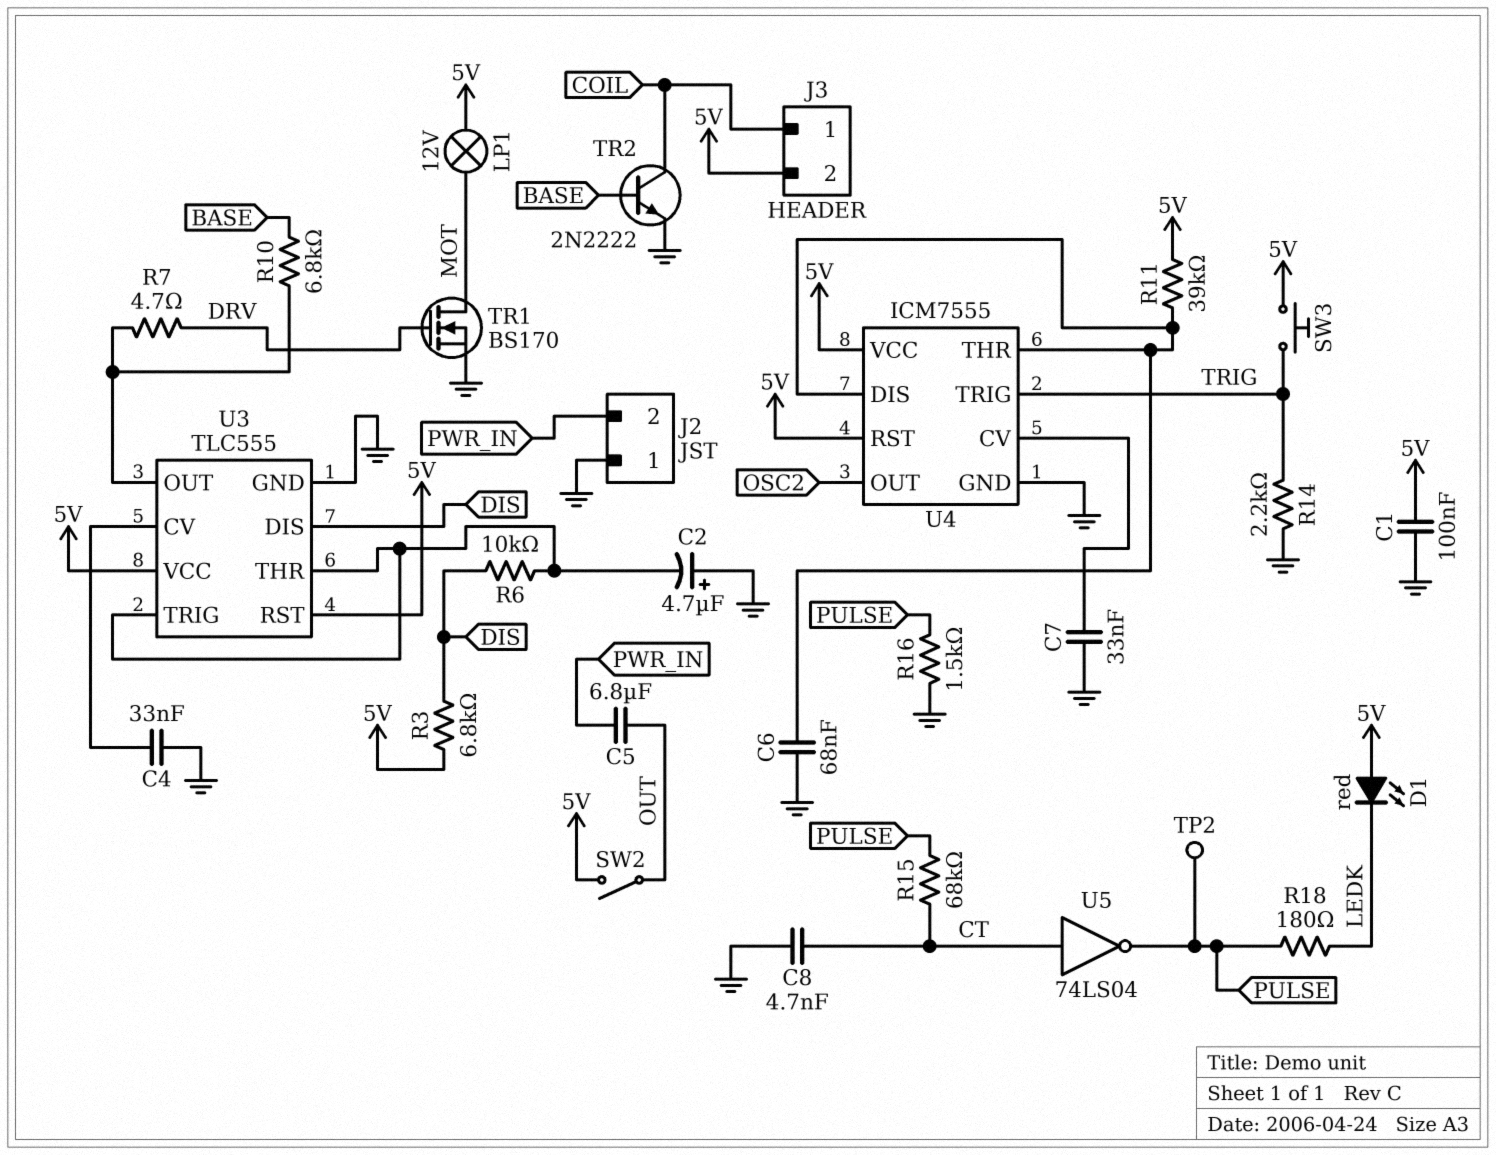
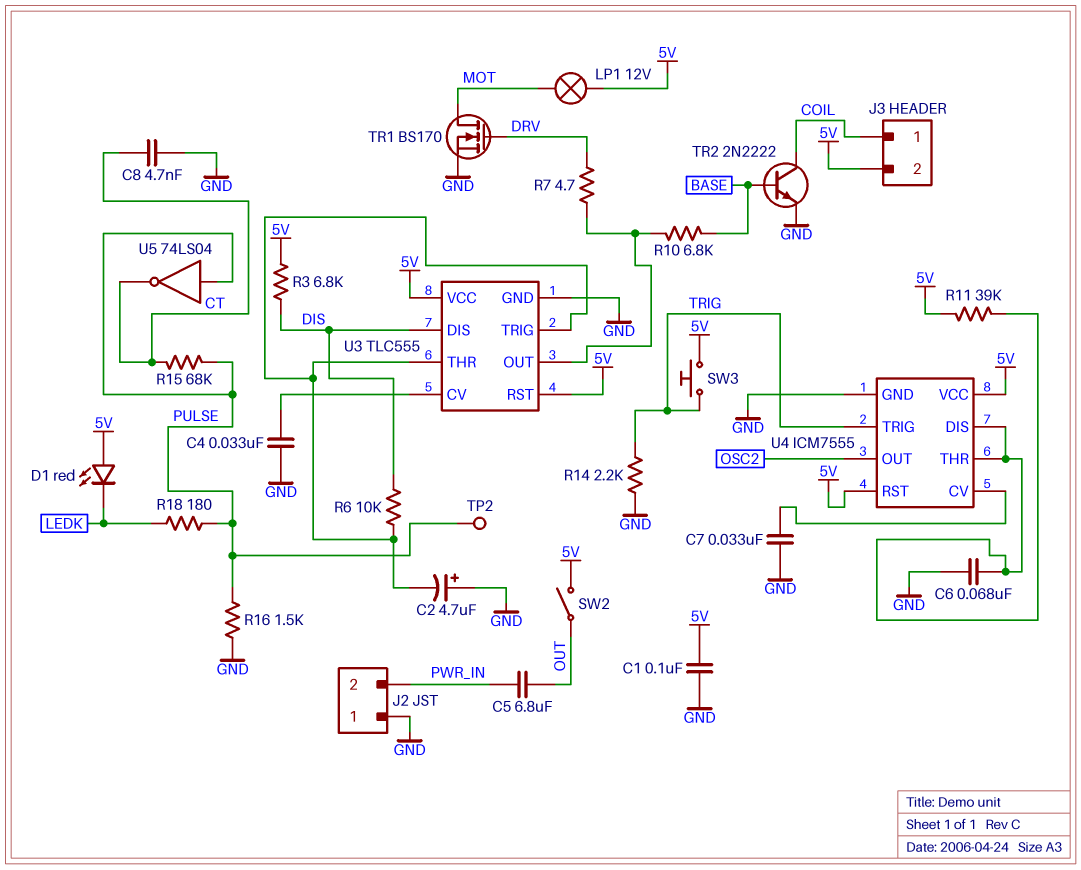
U5: NOT 74LS04 (in CT, out PULSE) -> NOT 74LS04 (in PULSE, out CT)

